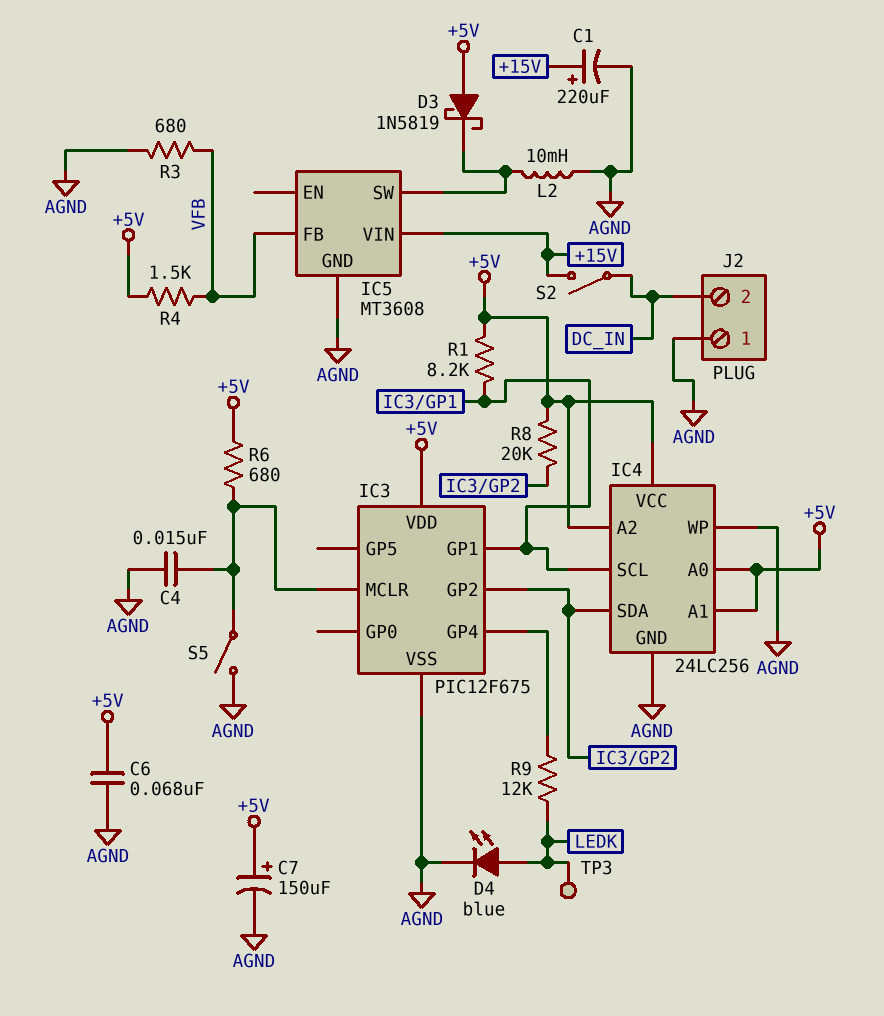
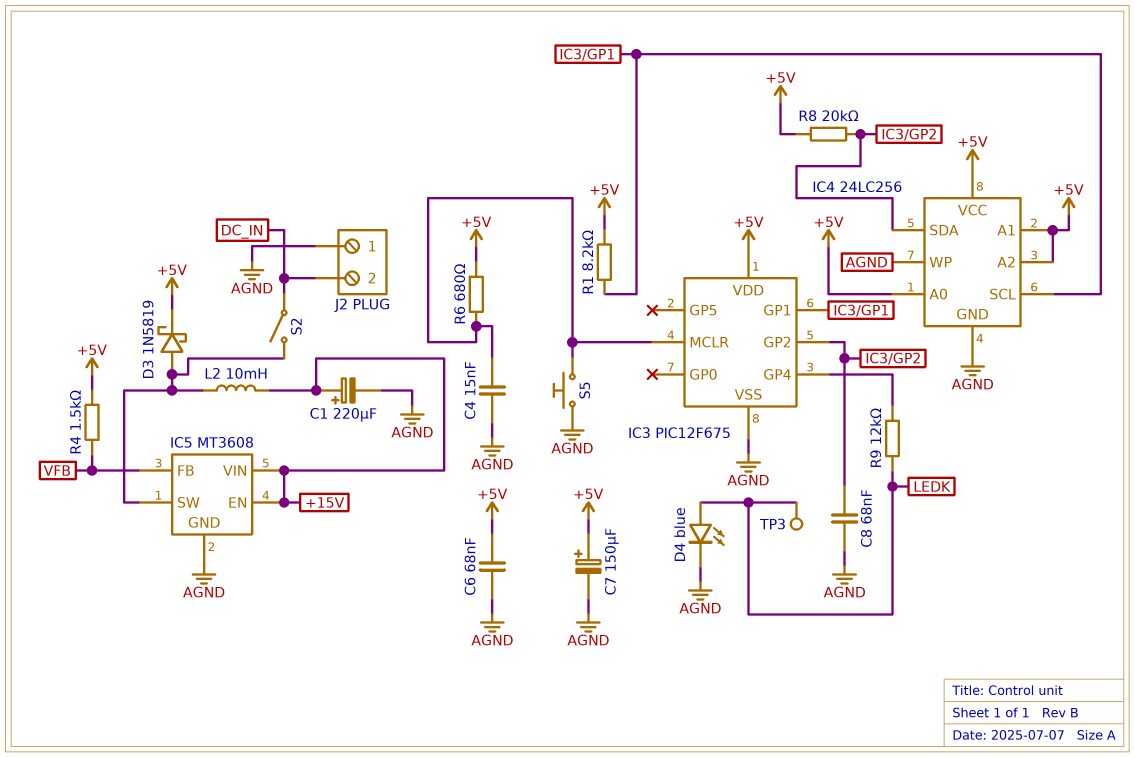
C8: none -> 68nF (AGND, IC3/GP2)
D3: schottky 1N5819 (A +5V, K IC5/SW) -> schottky 1N5819 (A IC5/SW, K +5V)
IC5 pin EN: none -> +15V
L2: 10mH (AGND, IC5/SW) -> 10mH (+15V, IC5/SW)
R3: 680 (AGND, VFB) -> none
S2: switch (+15V, DC_IN) -> switch (DC_IN, IC5/SW)
S5: switch (AGND, IC3/MCLR) -> button (AGND, IC3/MCLR)

